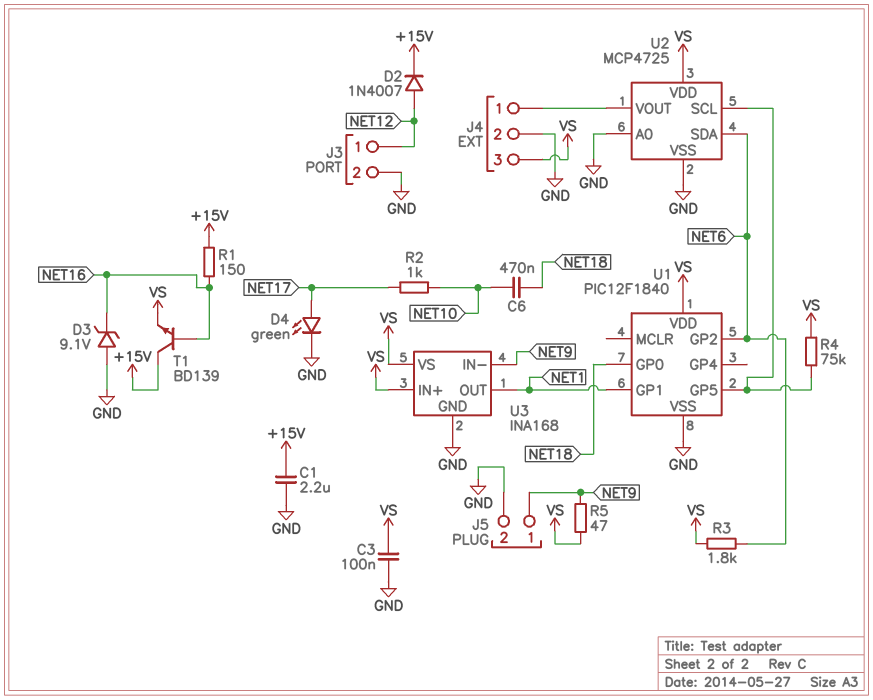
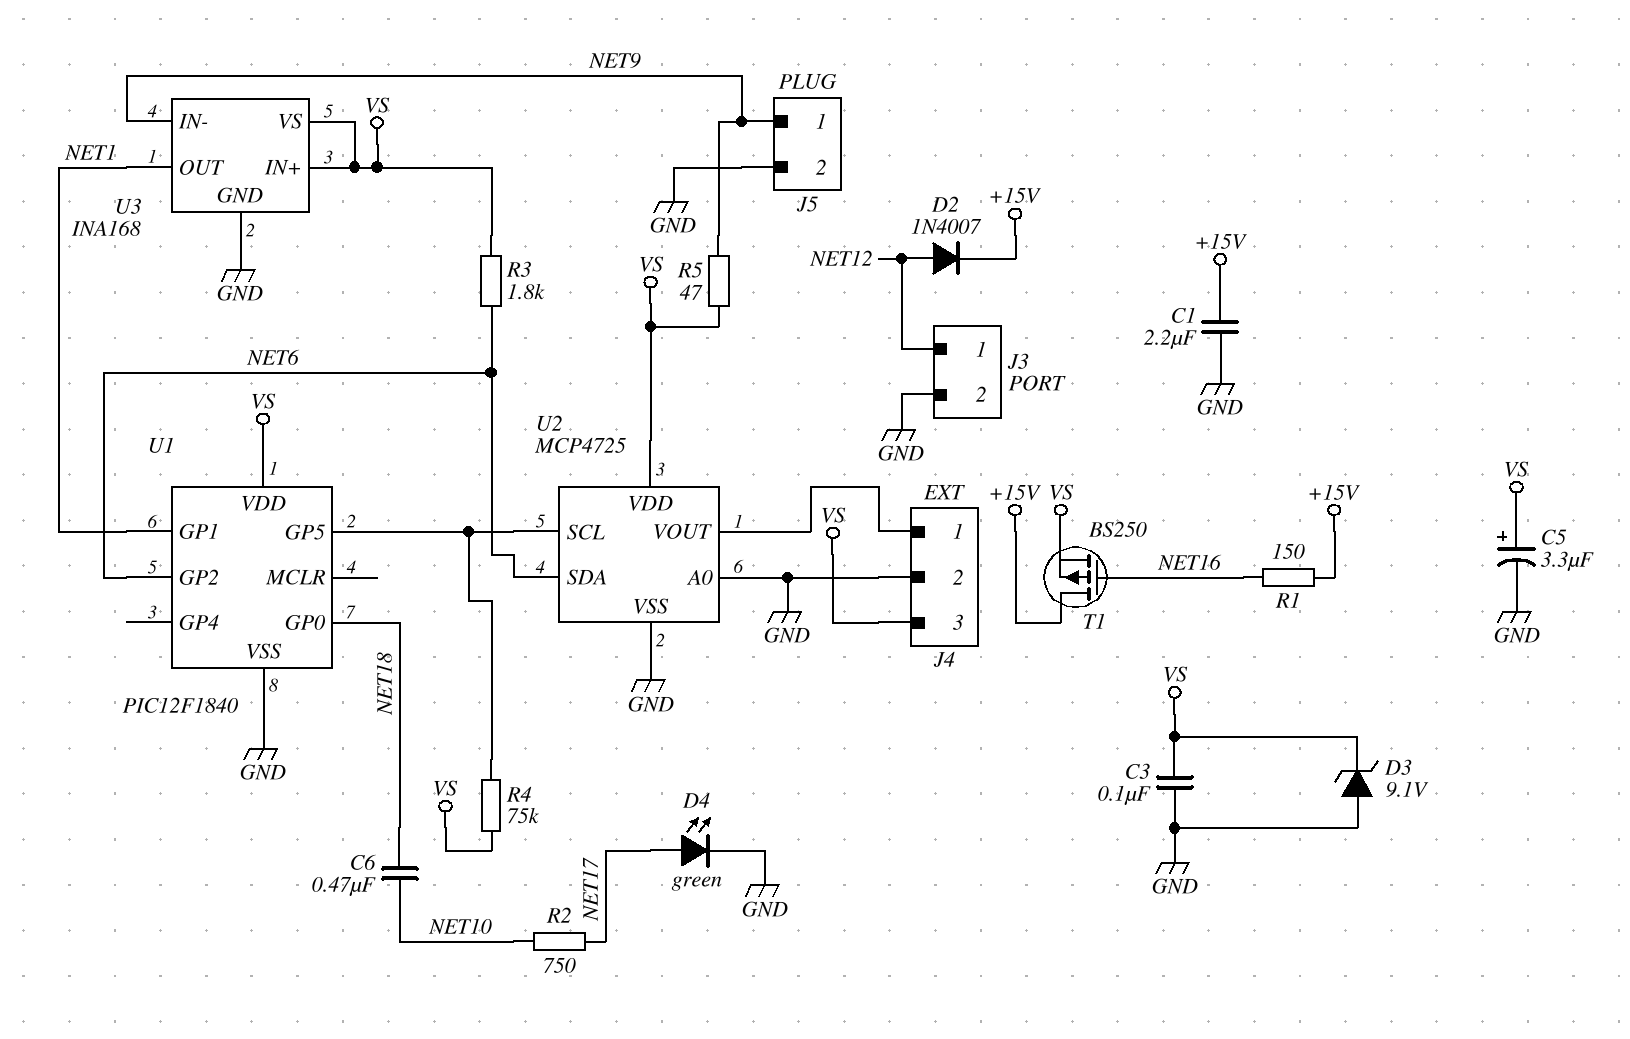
C5: none -> 3.3uF (plus VS, minus GND)
D3: zener 9.1V (A GND, K NET16) -> zener 9.1V (A GND, K VS)
R2: 1k (NET10, NET17) -> 750 (NET10, NET17)
T1: NPN BD139 (B NET16, C +15V, E VS) -> PMOS BS250 (G NET16, D +15V, S VS)

